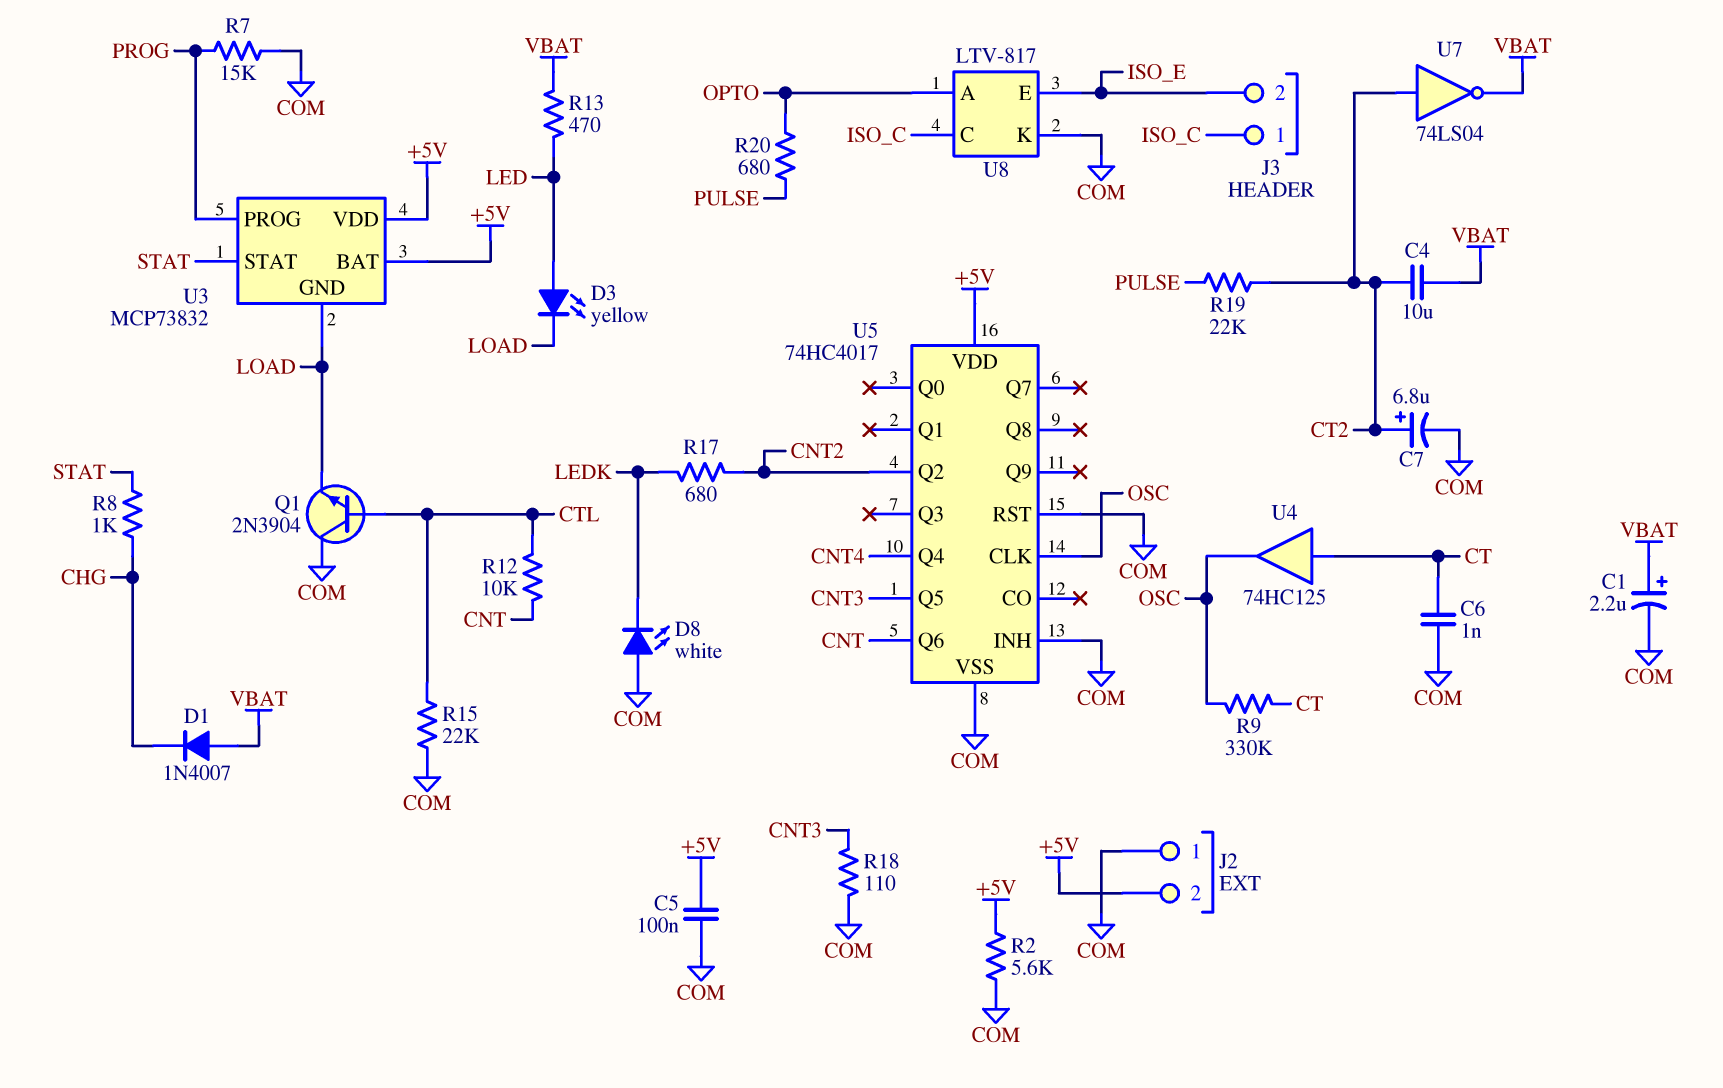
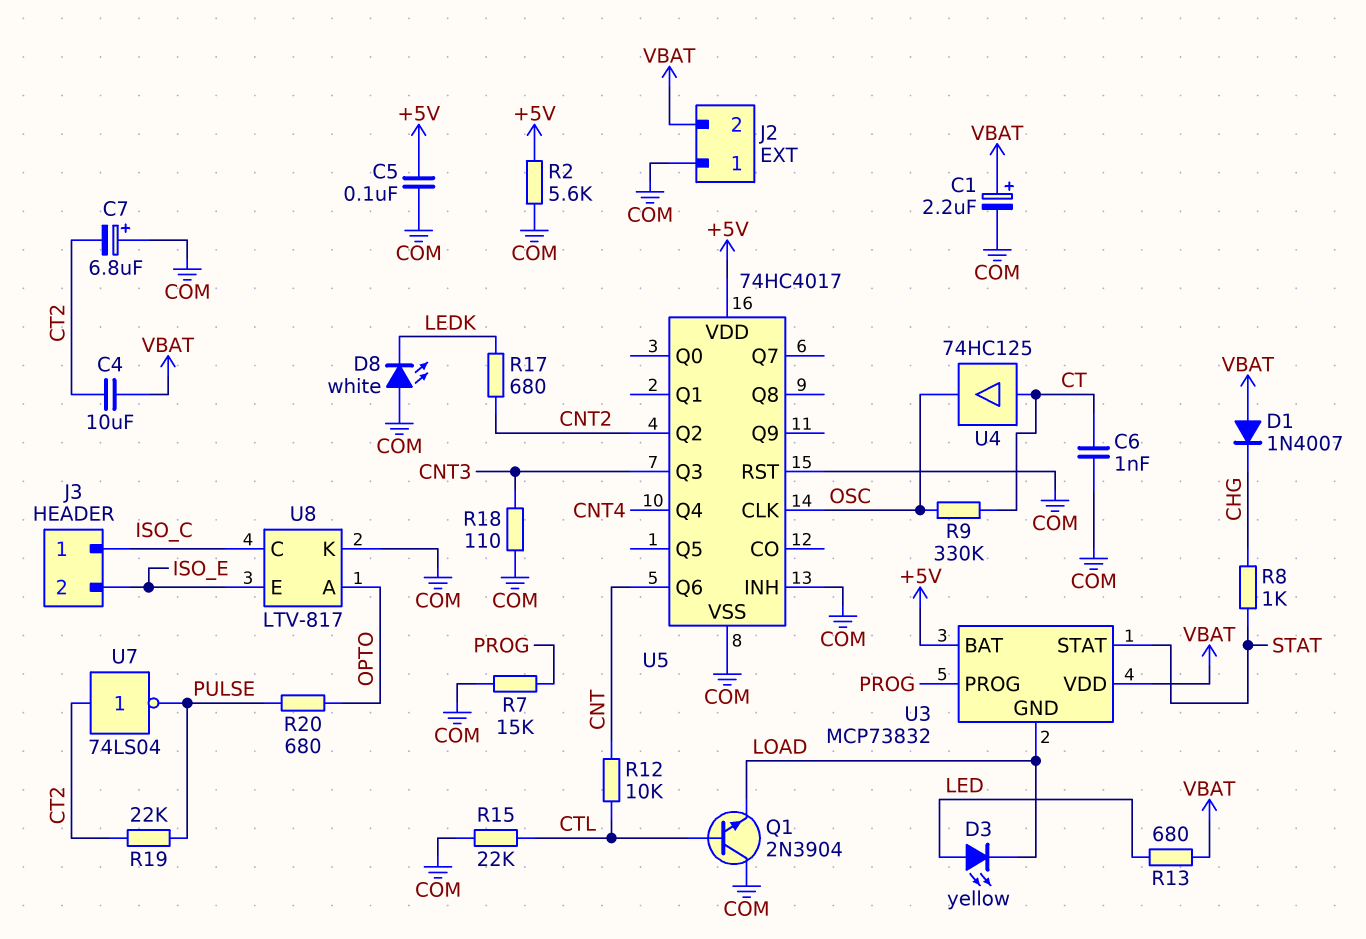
C7: 6.8uF (plus CT2, minus COM) -> 6.8uF (plus COM, minus CT2)
J2 pin 2: +5V -> VBAT
R13: 470 (LED, VBAT) -> 680 (LED, VBAT)
U3 pin VDD: +5V -> VBAT
U5 pin Q3: none -> CNT3
U5 pin Q5: CNT3 -> none
U7: NOT 74LS04 (in CT2, out VBAT) -> NOT 74LS04 (in CT2, out PULSE)

